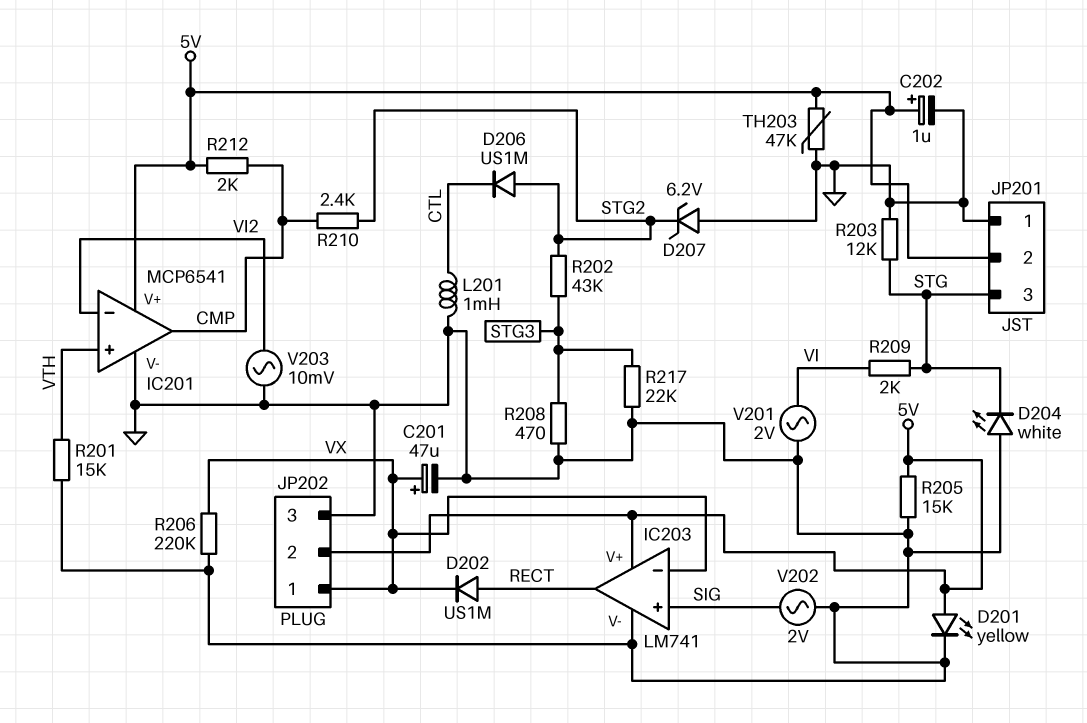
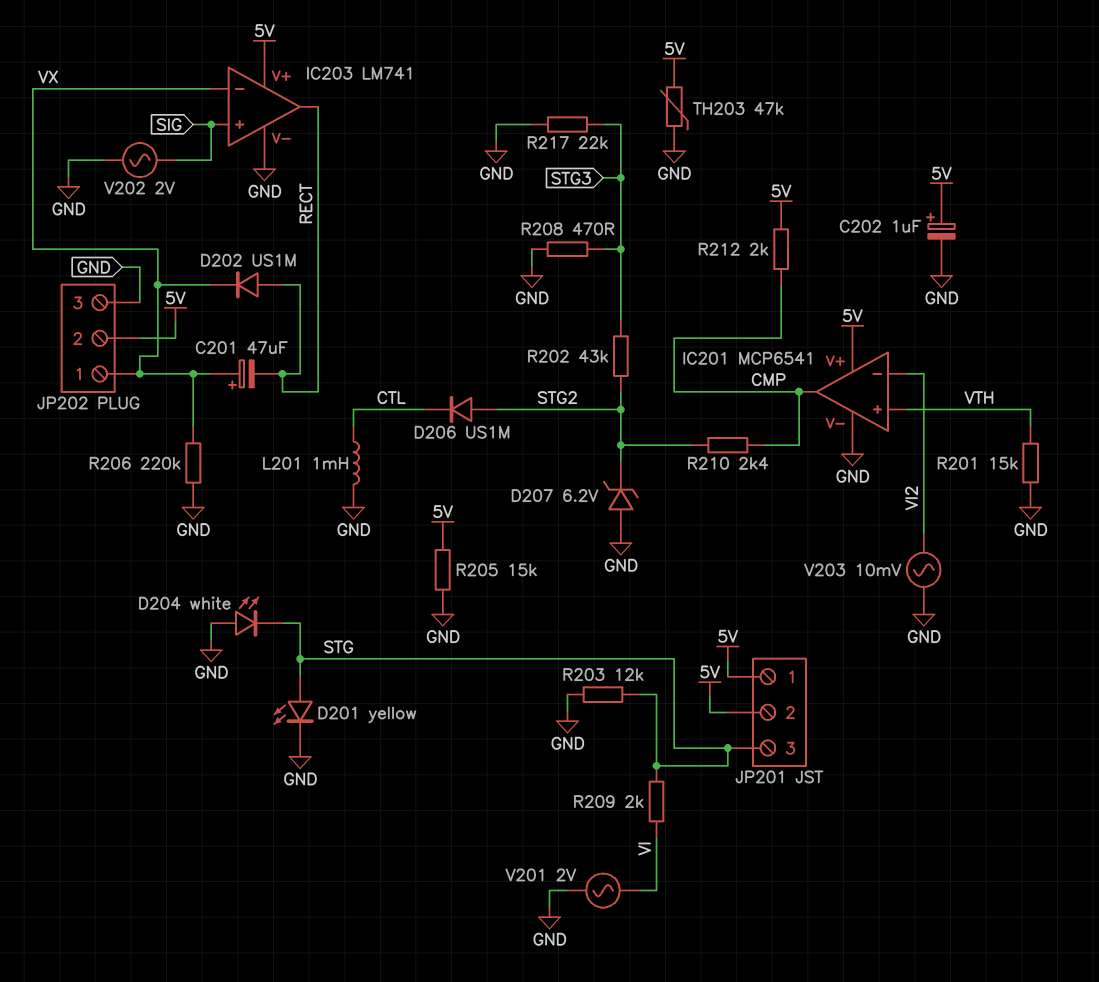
C201: 47uF (plus VX, minus GND) -> 47uF (plus VX, minus RECT)
D201: LED yellow (A 5V, K GND) -> LED yellow (A STG, K GND)
JP201 pin 1: GND -> 5V

